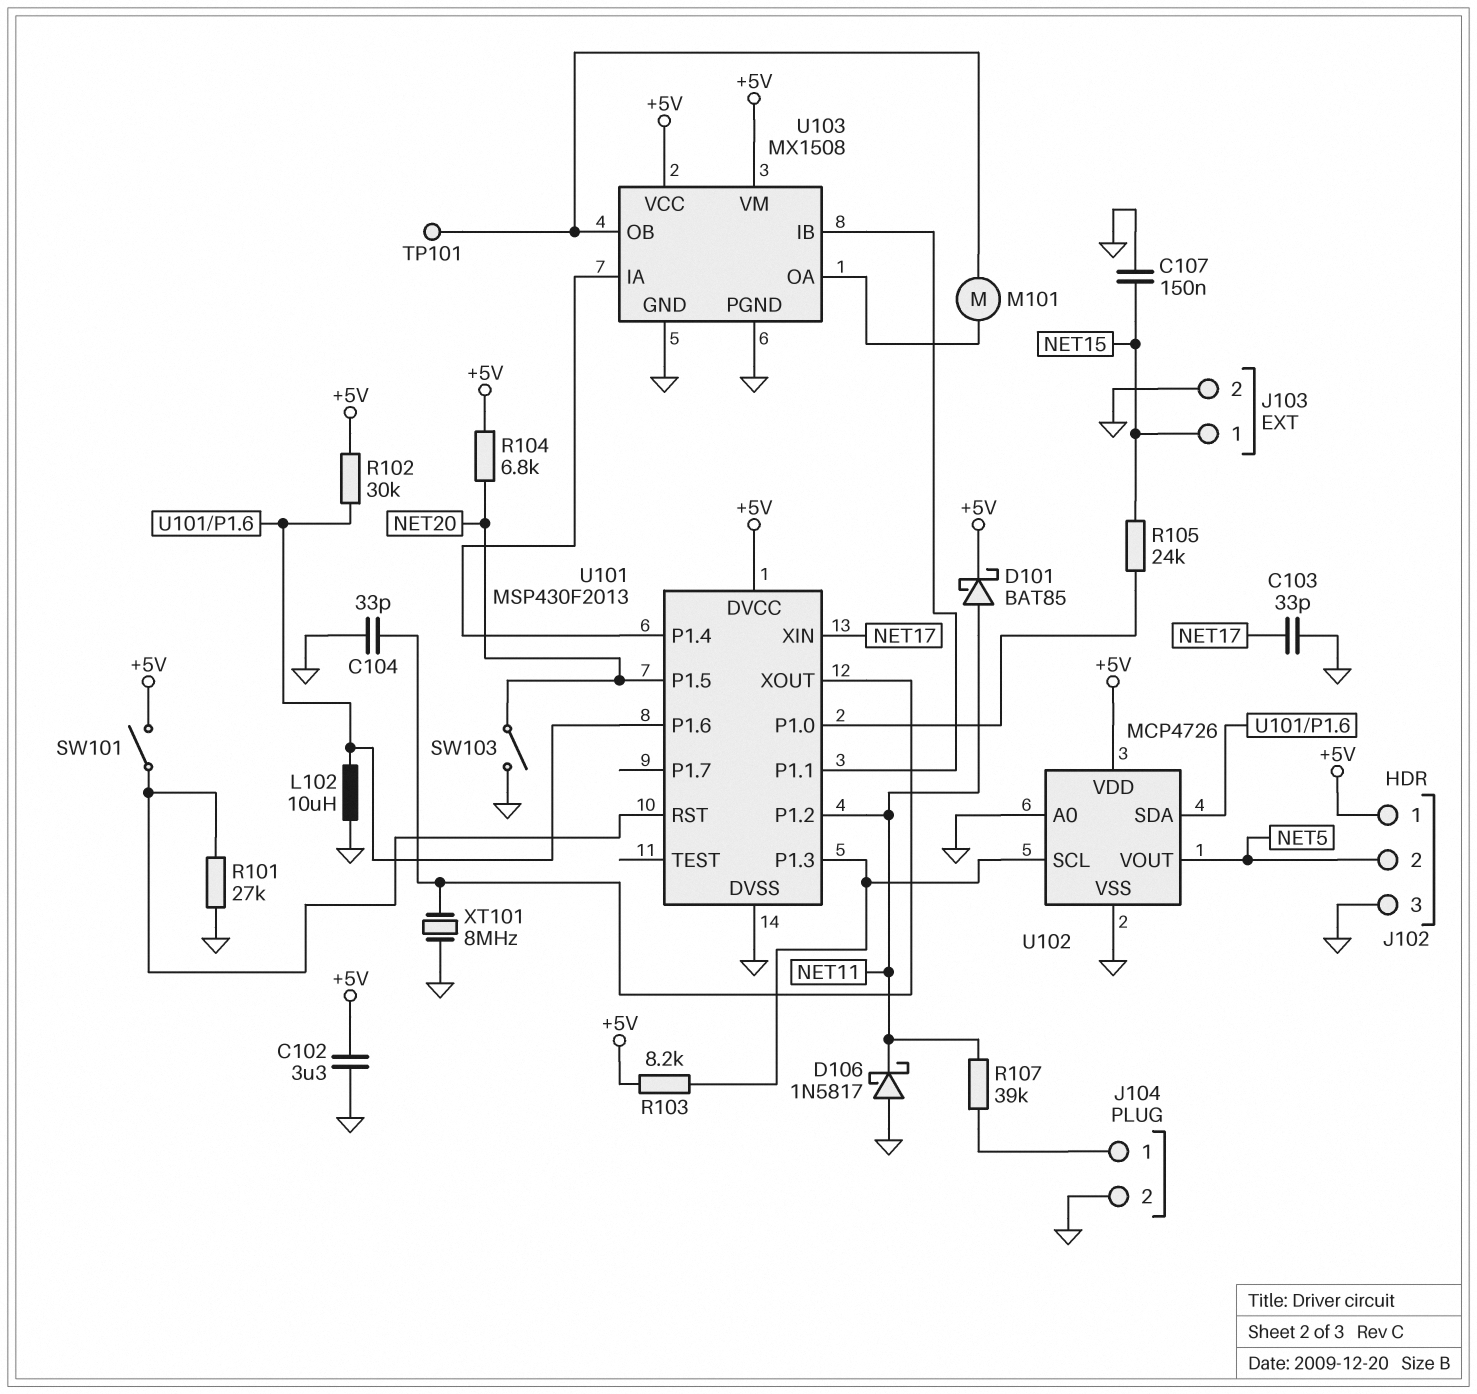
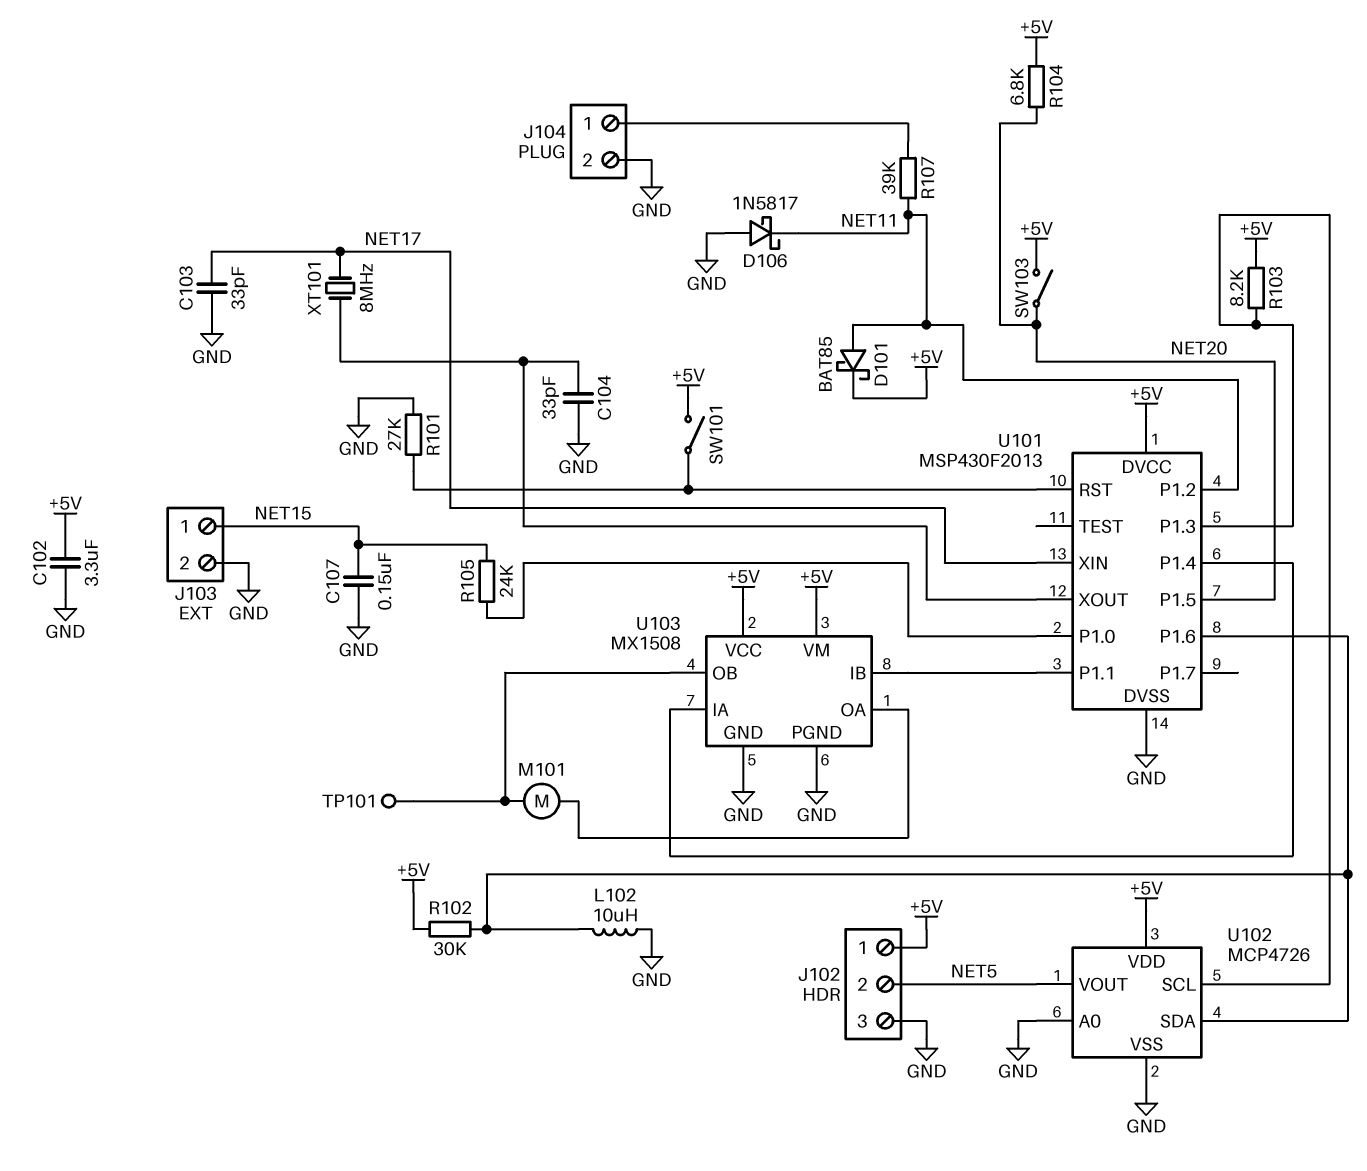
SW103: switch (GND, NET20) -> switch (+5V, NET20)
XT101: 8MHz (GND, U101/XOUT) -> 8MHz (NET17, U101/XOUT)

